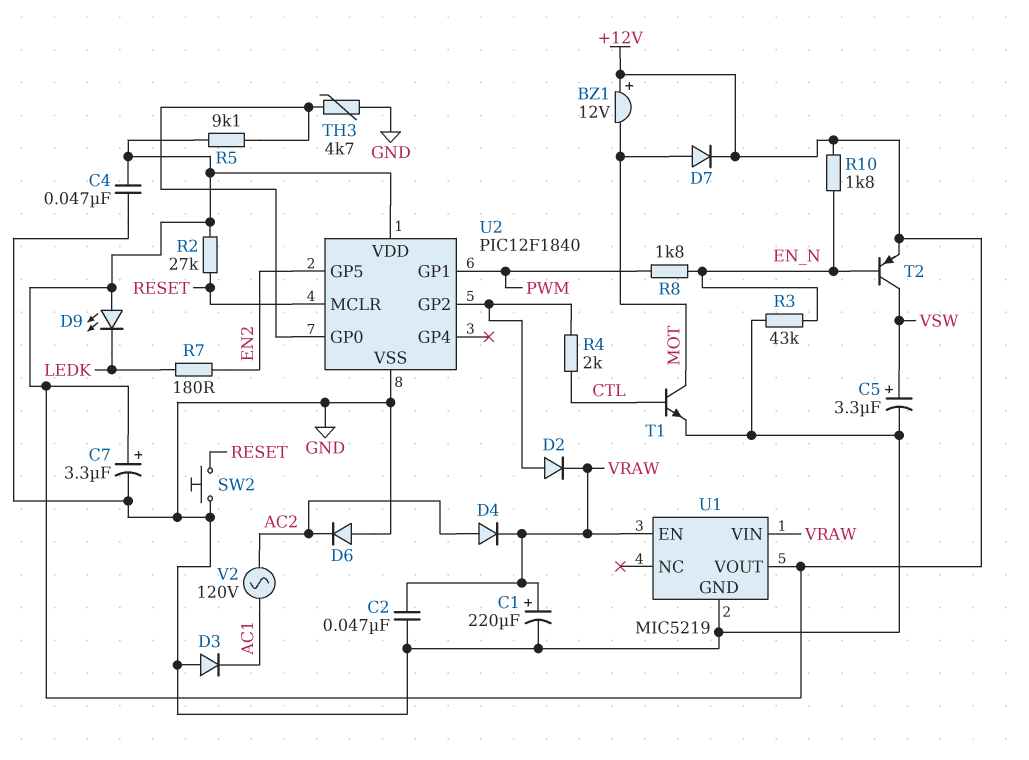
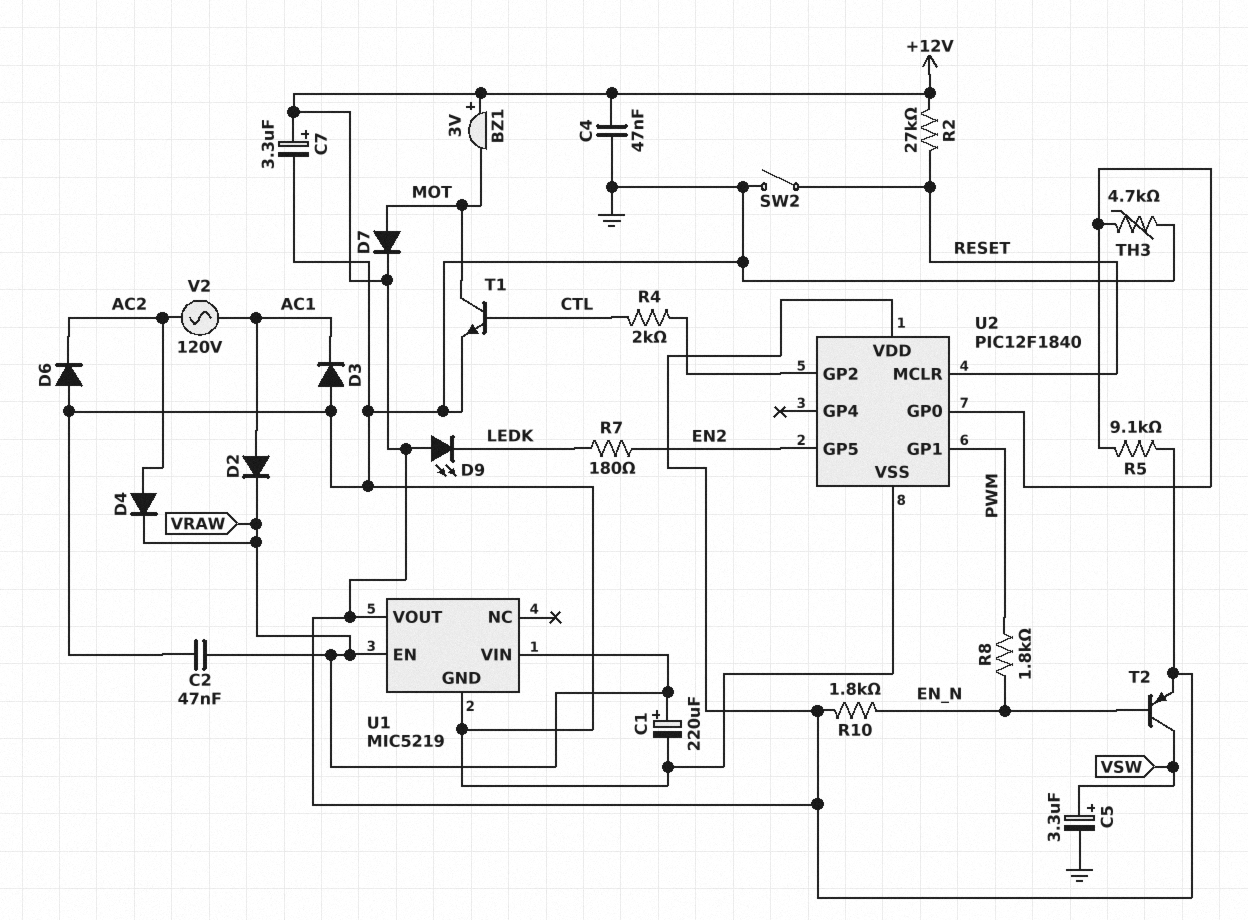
BZ1: buzzer 12V (plus +12V, minus MOT) -> buzzer 3V (plus +12V, minus MOT)
D2: diode (A U2/GP2, K VRAW) -> diode (A AC1, K VRAW)
R3: 43k (EN_N, GND) -> none
SW2: button (GND, RESET) -> switch (GND, RESET)

